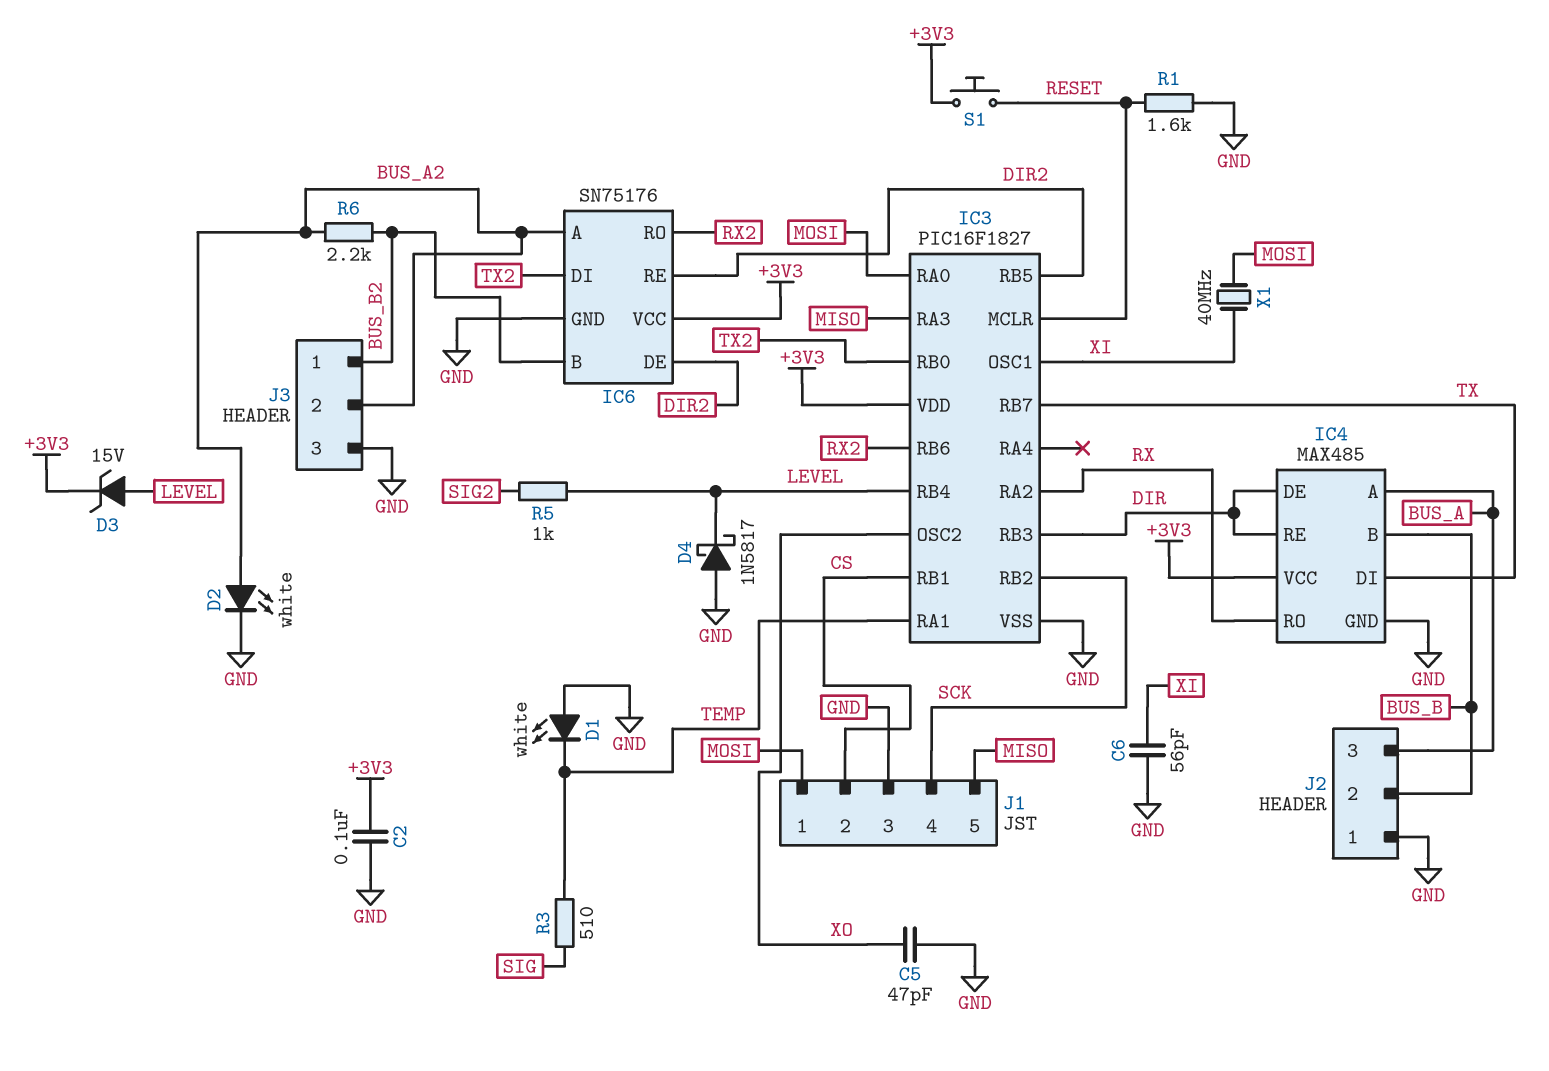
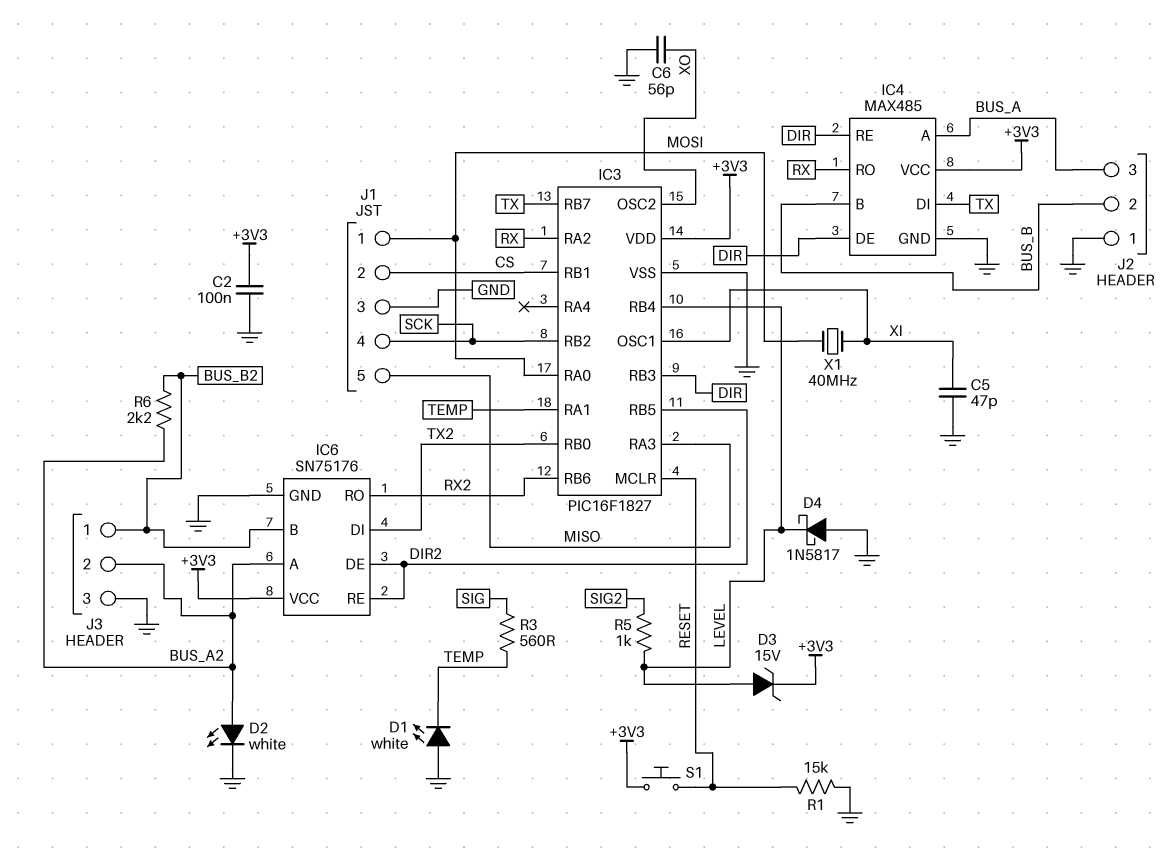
C5: 47pF (GND, XO) -> 47pF (GND, XI)
C6: 56pF (GND, XI) -> 56pF (GND, XO)
R1: 1.6k (GND, RESET) -> 15k (GND, RESET)
R3: 510 (SIG, TEMP) -> 560 (SIG, TEMP)

